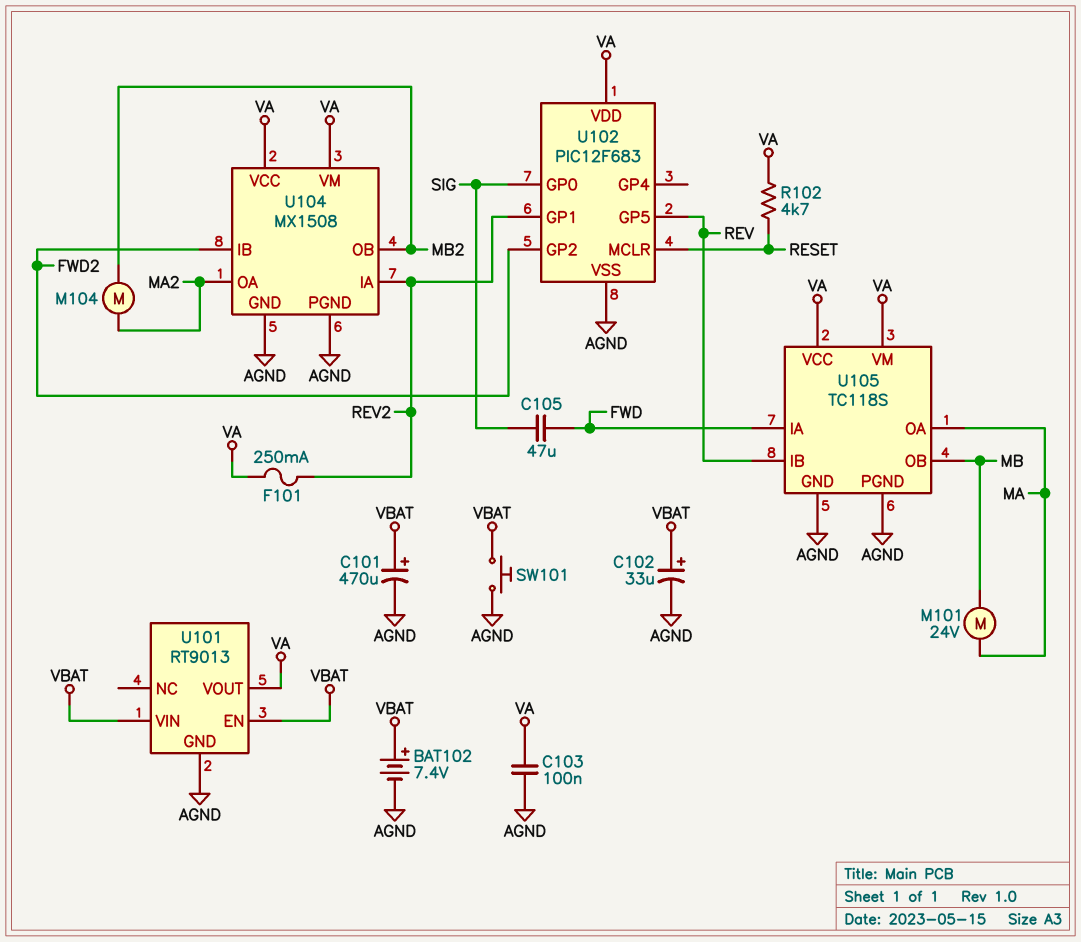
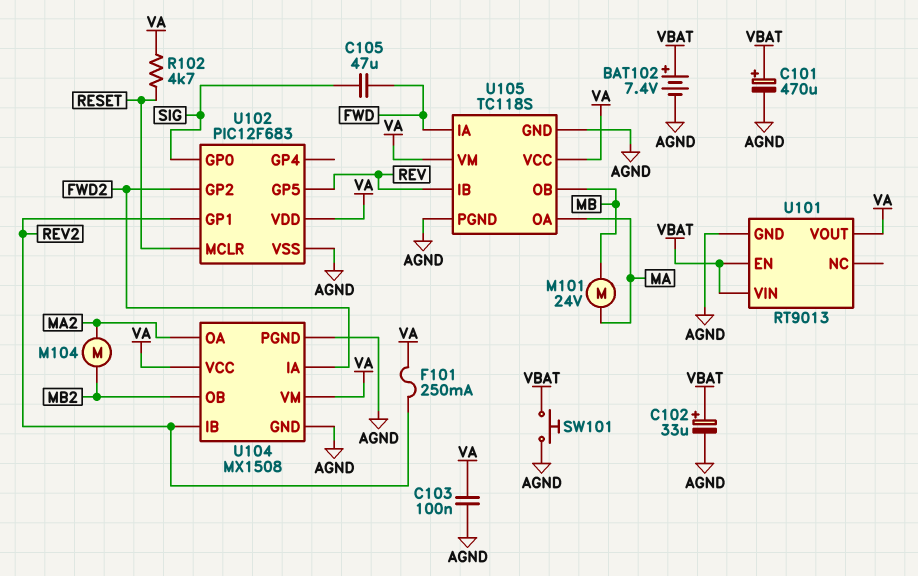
U104 pin IA: REV2 -> FWD2
U104 pin IB: FWD2 -> REV2

